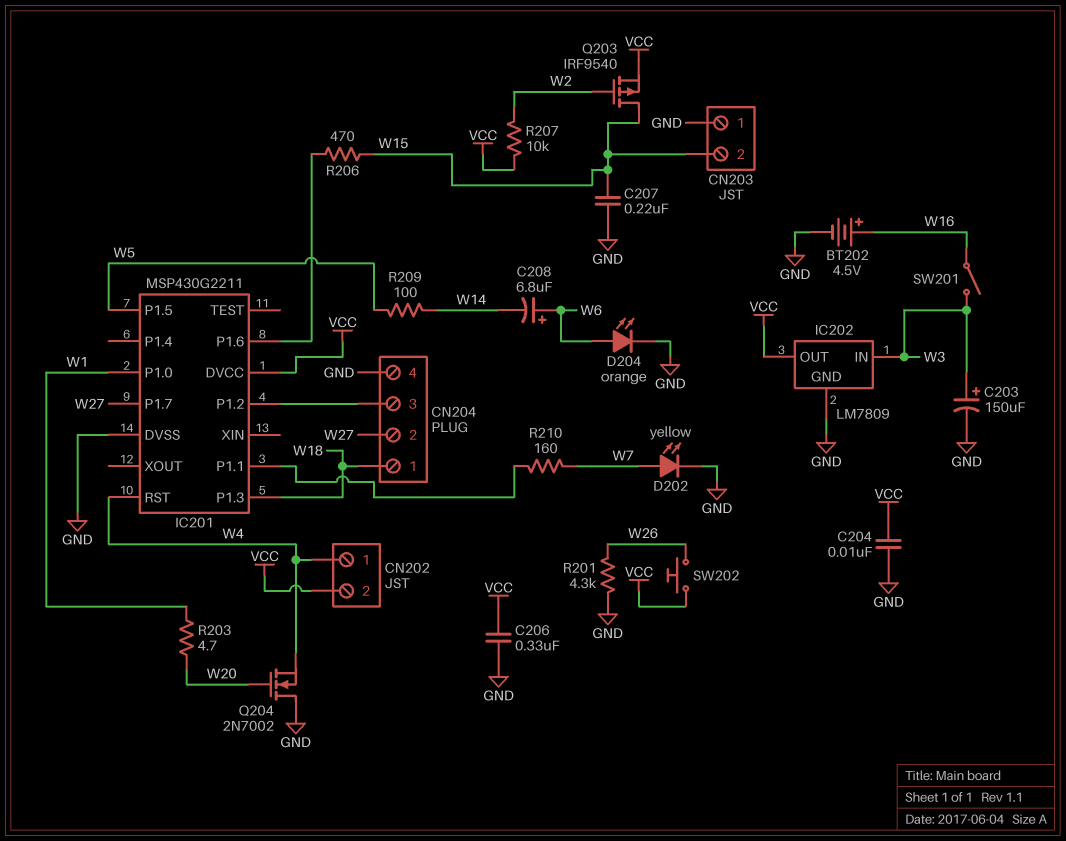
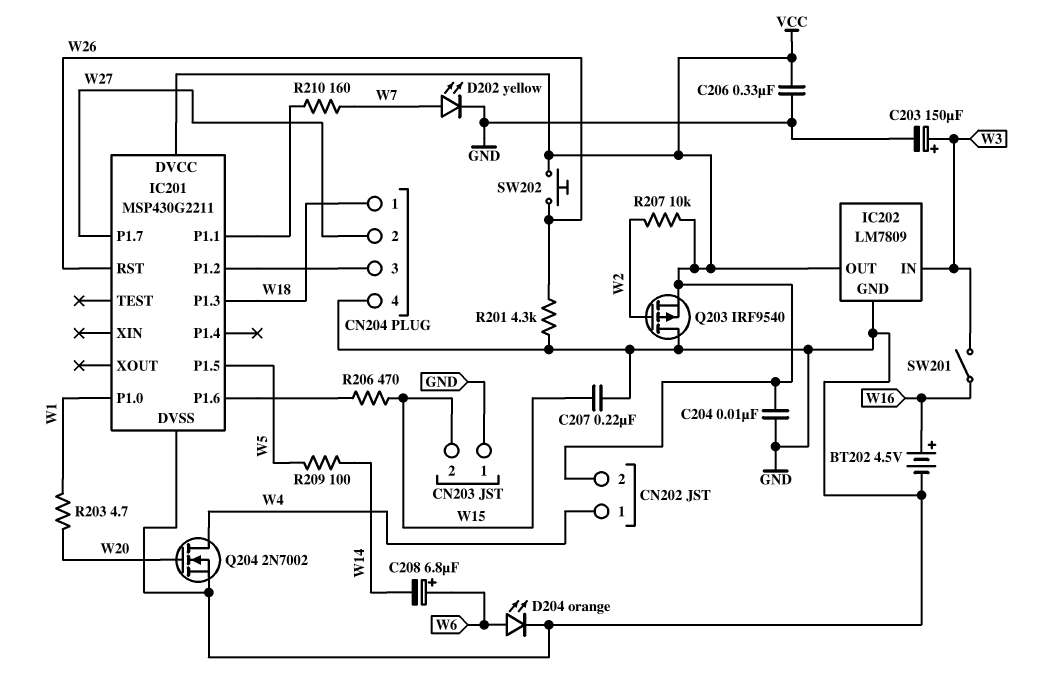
IC201 pin RST: W4 -> W26
Q203: PMOS IRF9540 (G W2, D W15, S VCC) -> PMOS IRF9540 (G W2, D GND, S VCC)
Q204: NMOS 2N7002 (G W20, D GND, S W4) -> NMOS 2N7002 (G W20, D W4, S GND)

